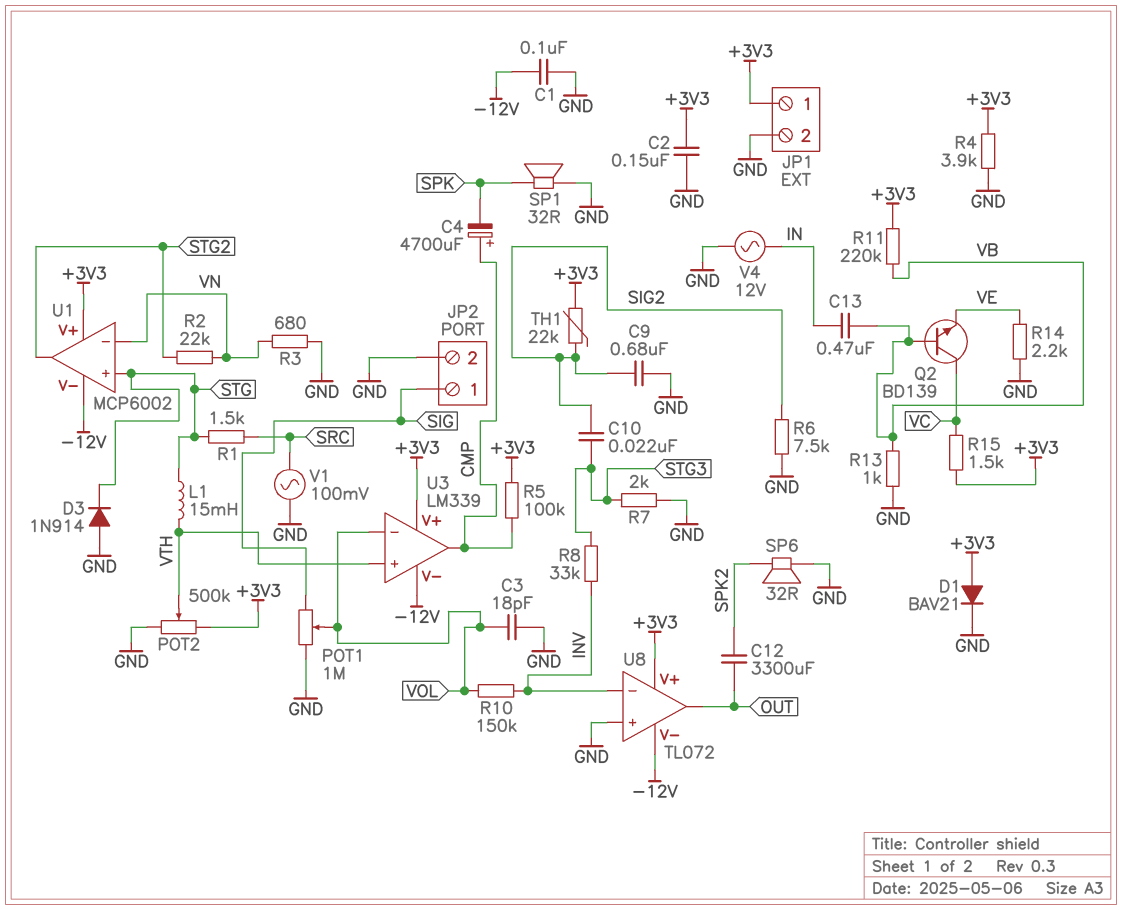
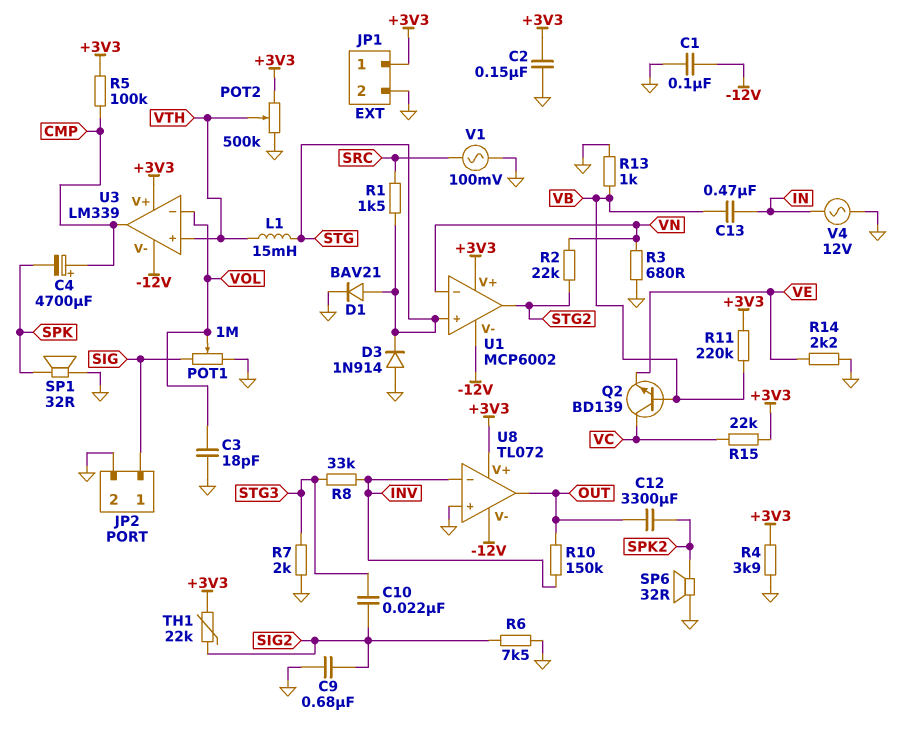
D1: diode BAV21 (A +3V3, K GND) -> diode BAV21 (A STG, K GND)
R10: 150k (INV, VOL) -> 150k (INV, OUT)
R15: 1.5k (+3V3, VC) -> 22k (+3V3, VC)

